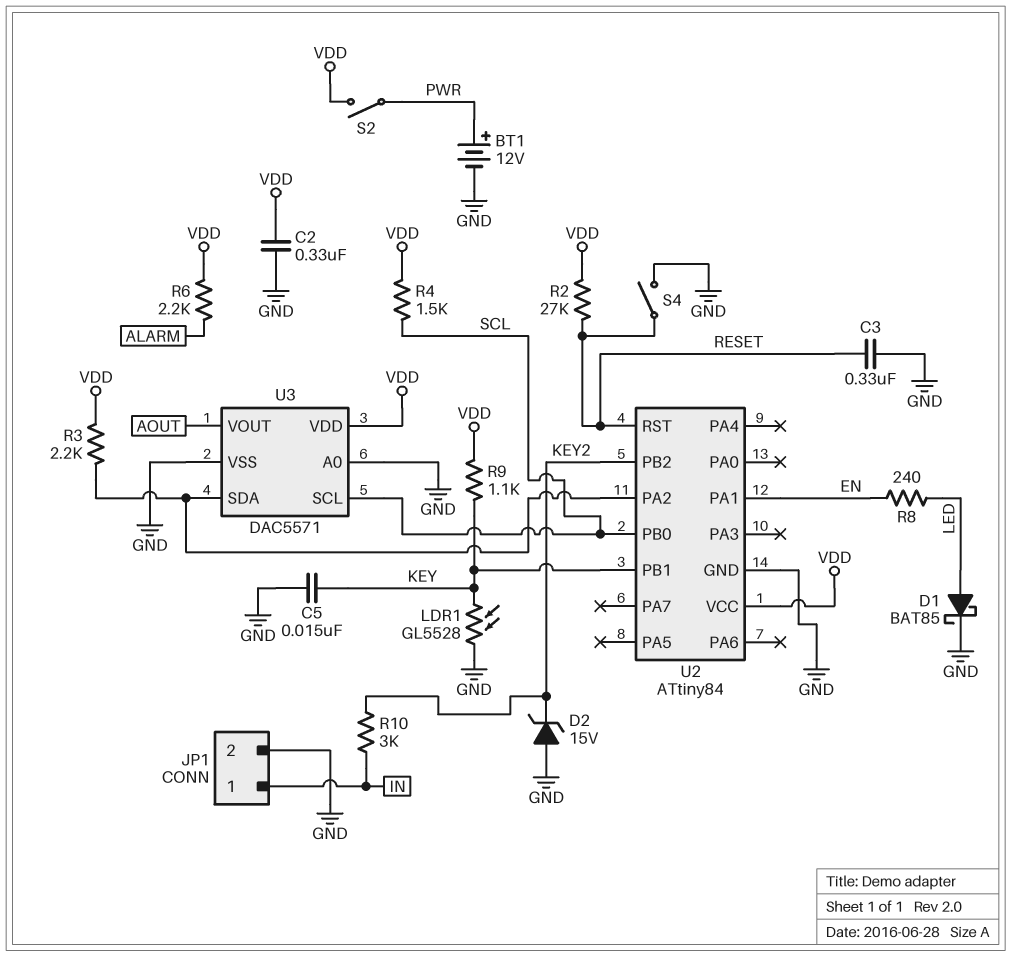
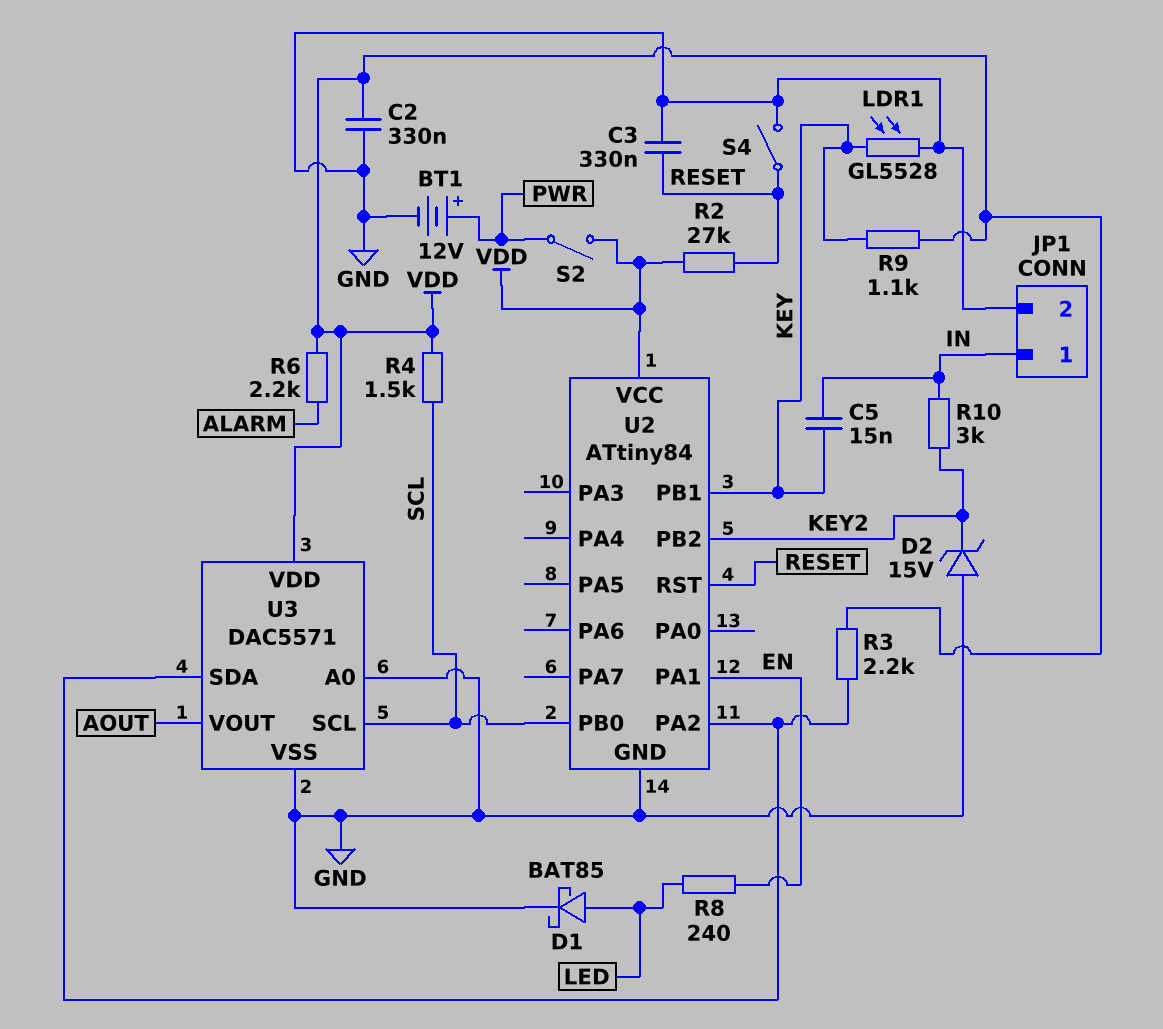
C5: 15nF (GND, KEY) -> 15nF (IN, KEY)

